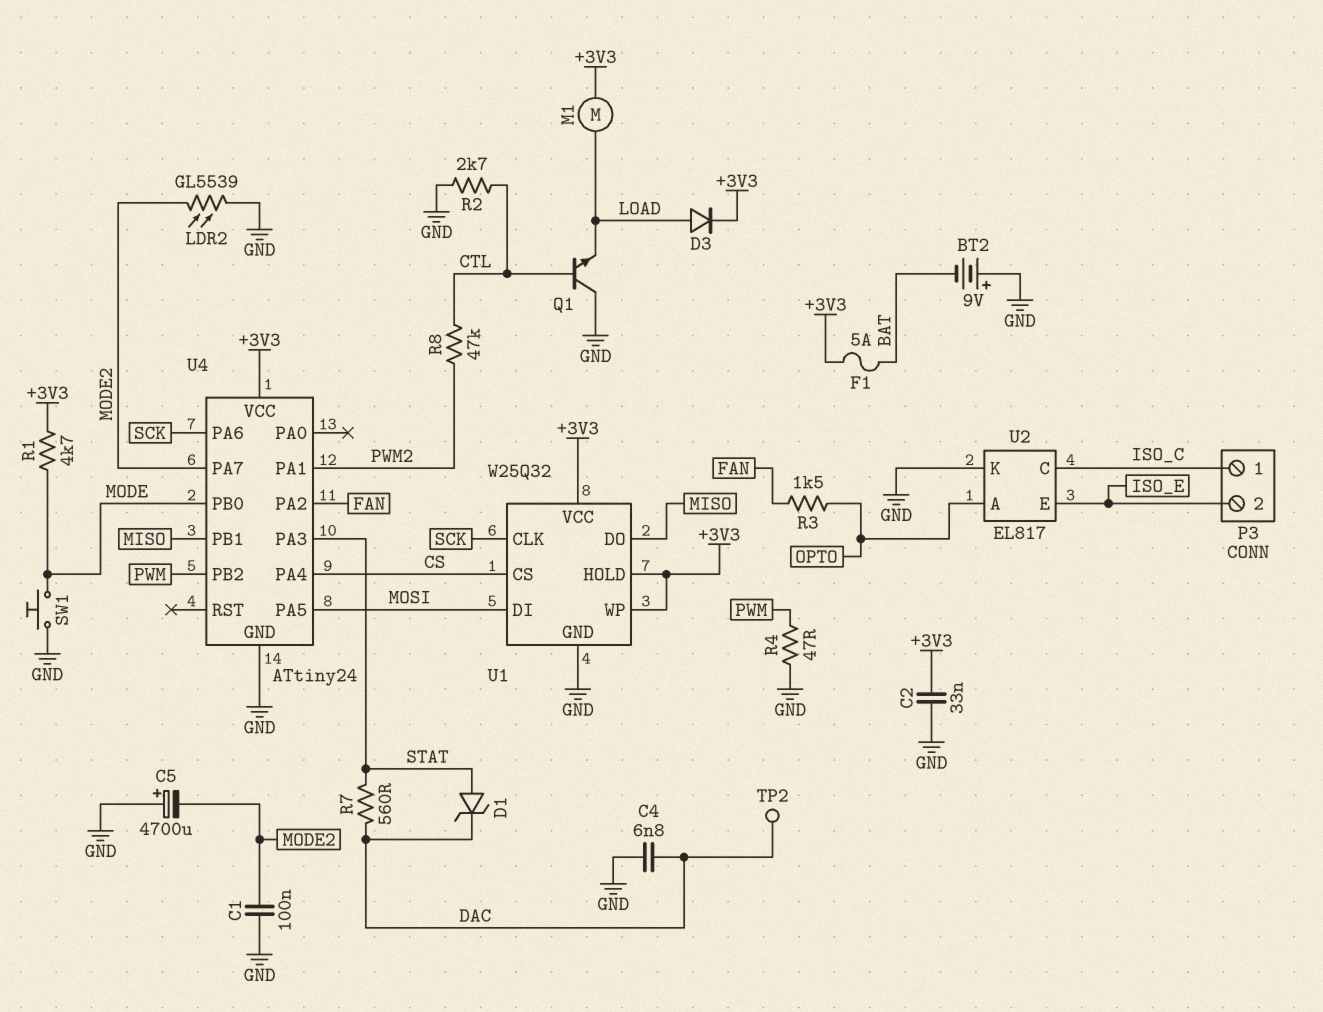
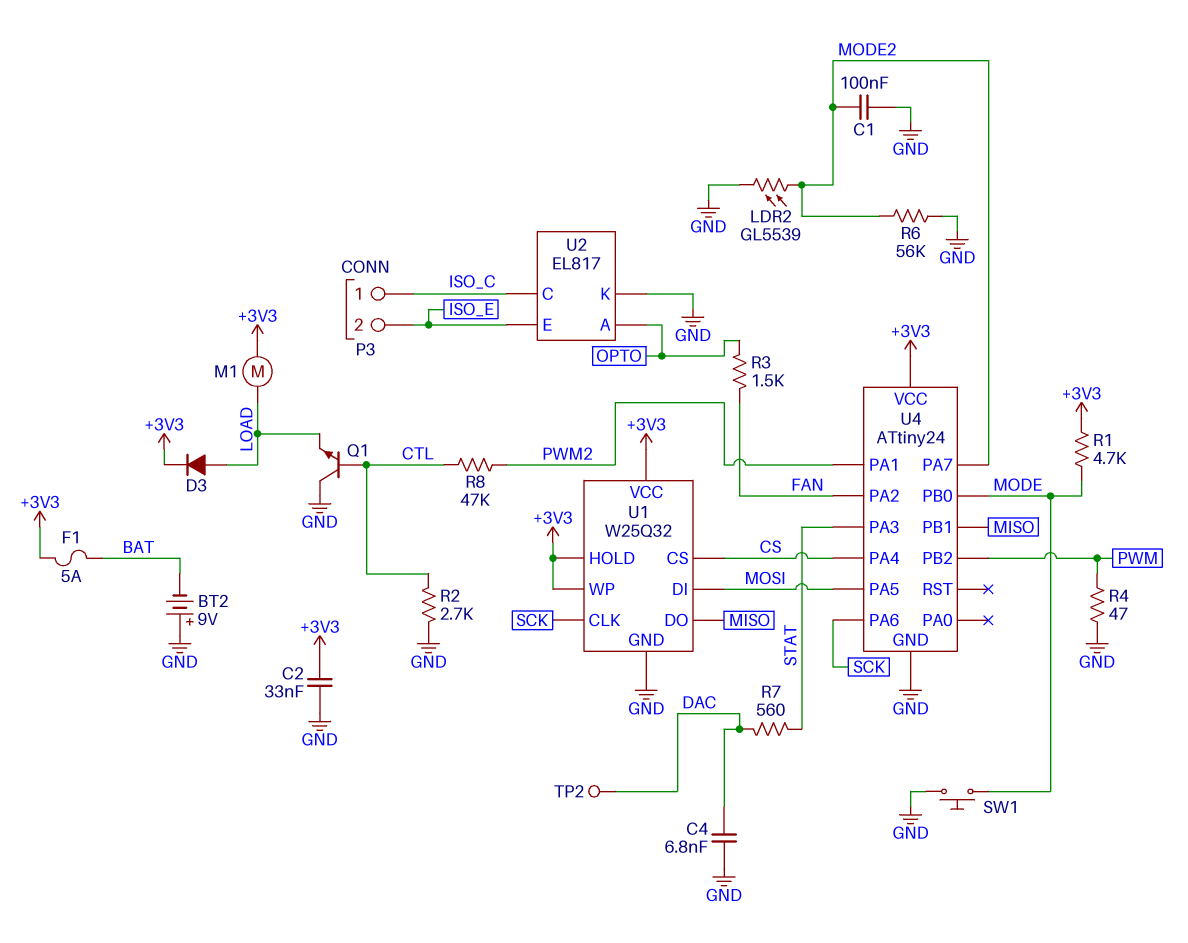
C5: 4700uF (plus GND, minus MODE2) -> none
D1: zener (A STAT, K DAC) -> none
R6: none -> 56k (GND, MODE2)

